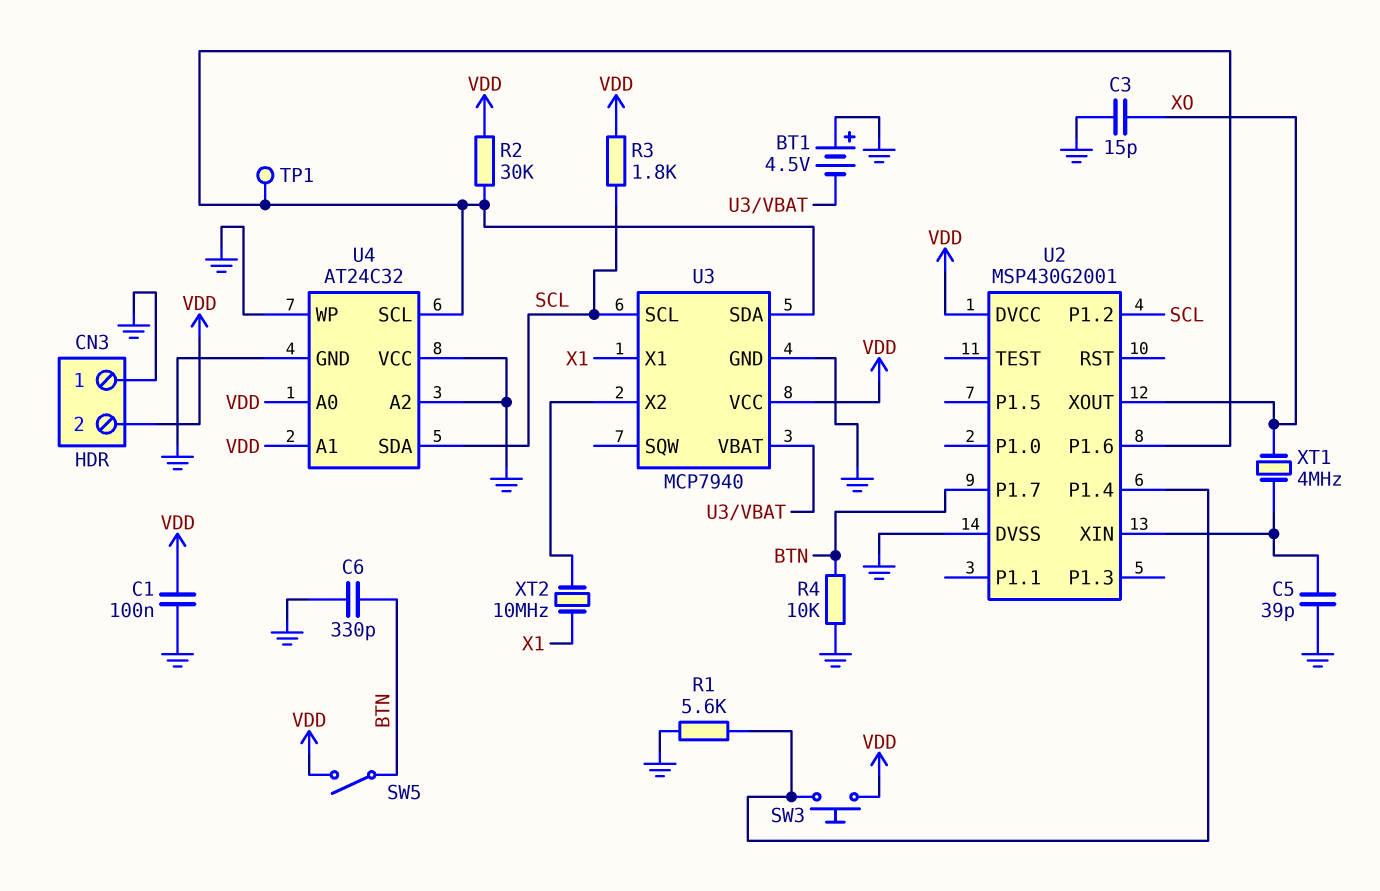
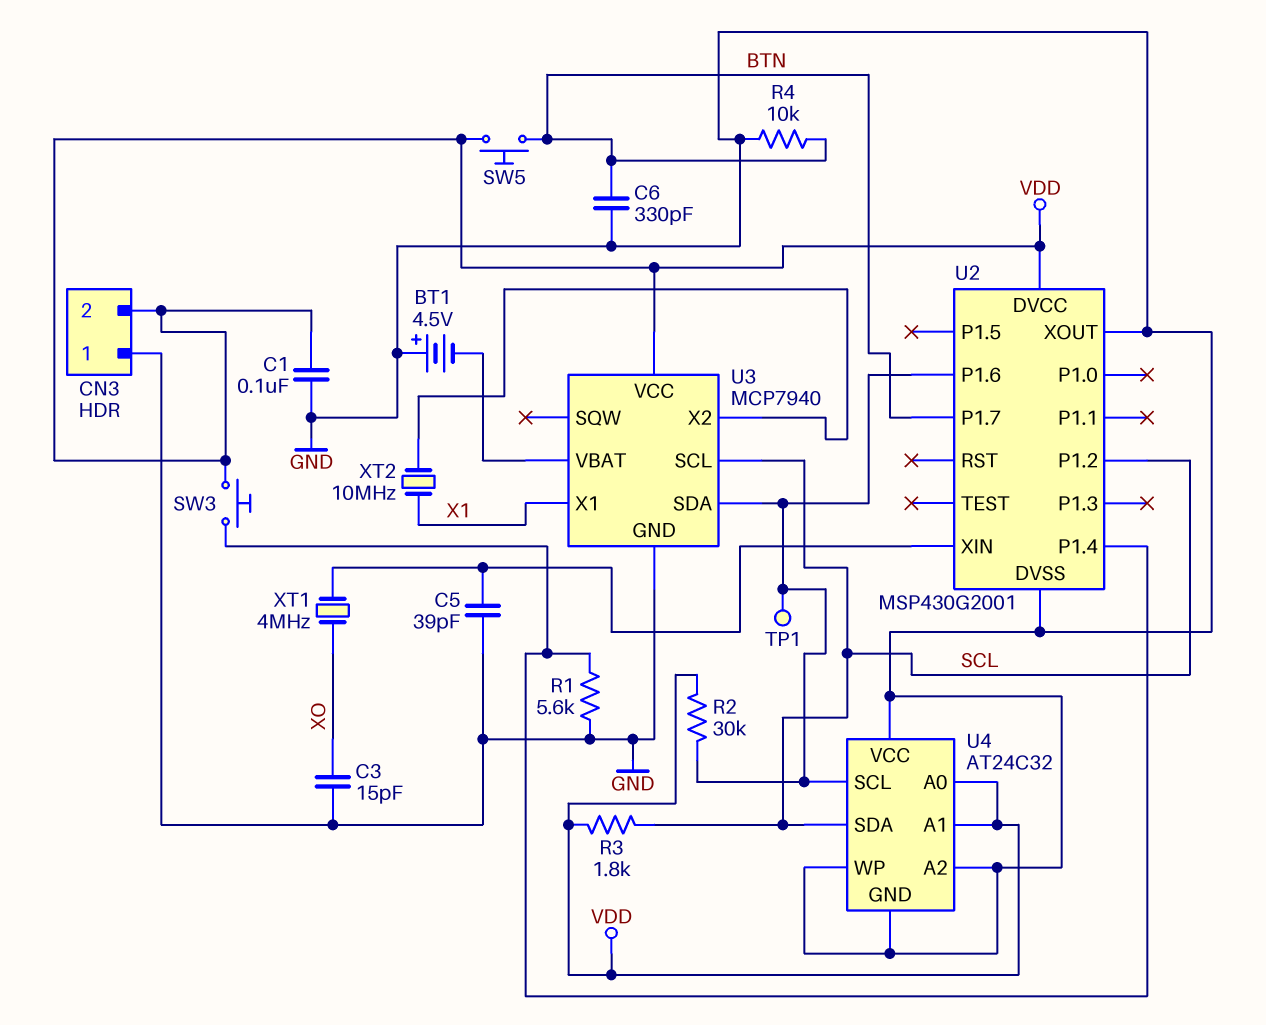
SW5: switch (BTN, VDD) -> button (BTN, VDD)
U2 pin XOUT: XO -> GND

